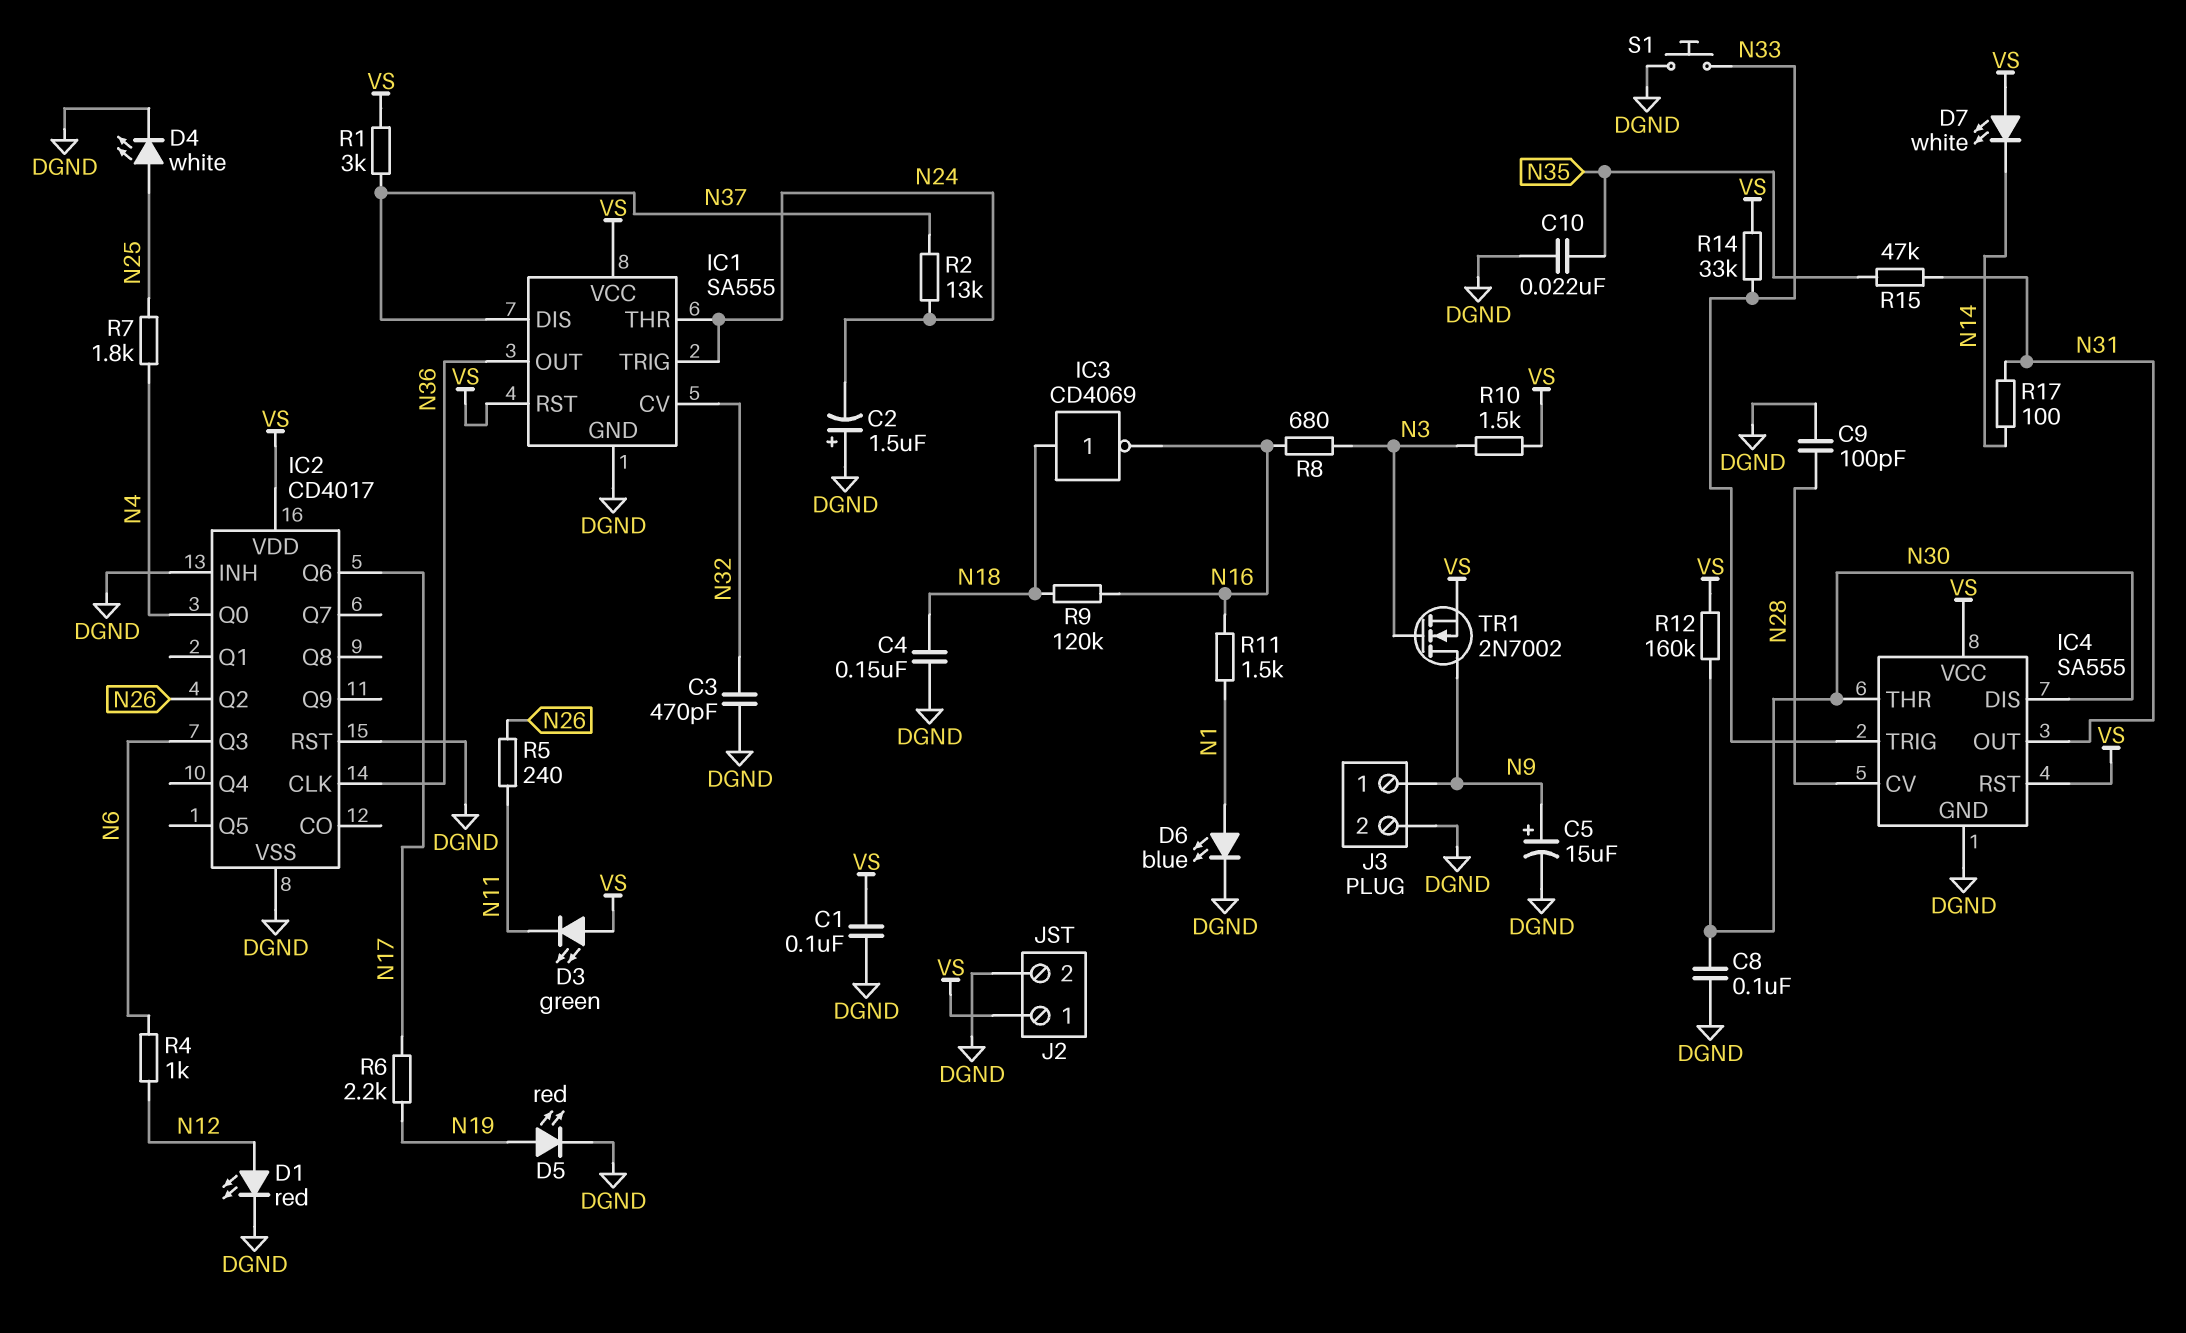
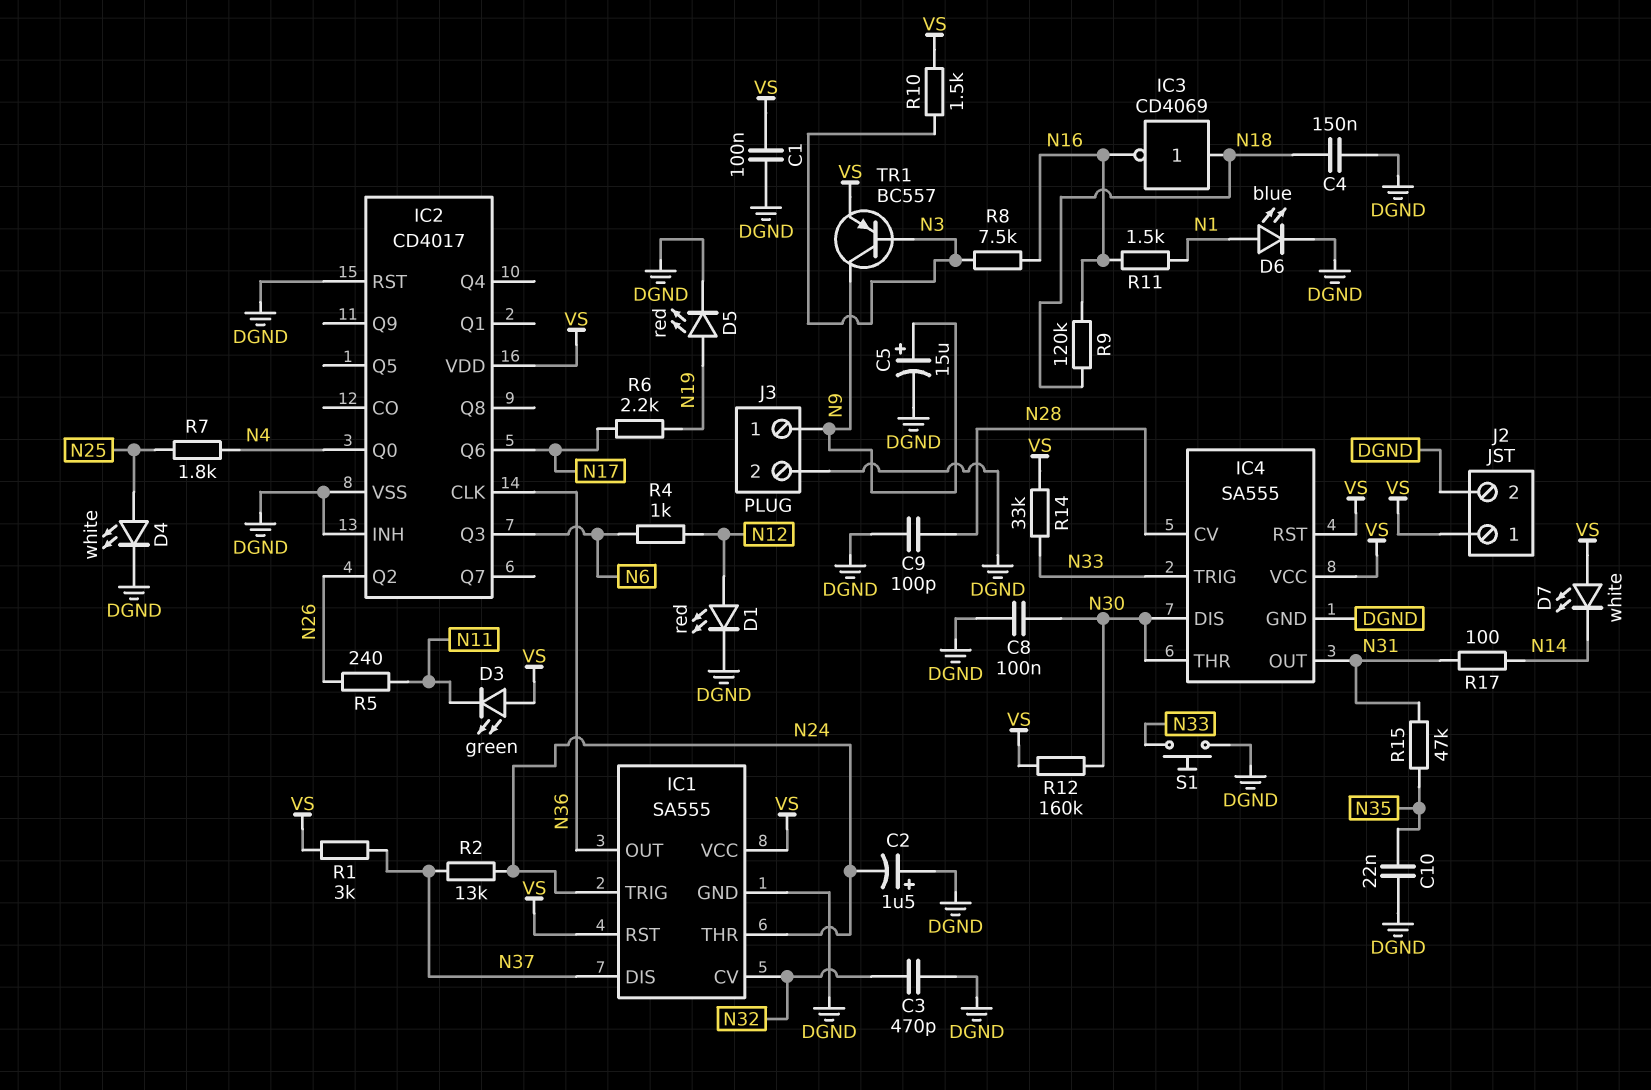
R8: 680 (N3, N16) -> 7.5k (N3, N16)
TR1: NMOS 2N7002 (G N3, D N9, S VS) -> PNP BC557 (B N3, C N9, E VS)

